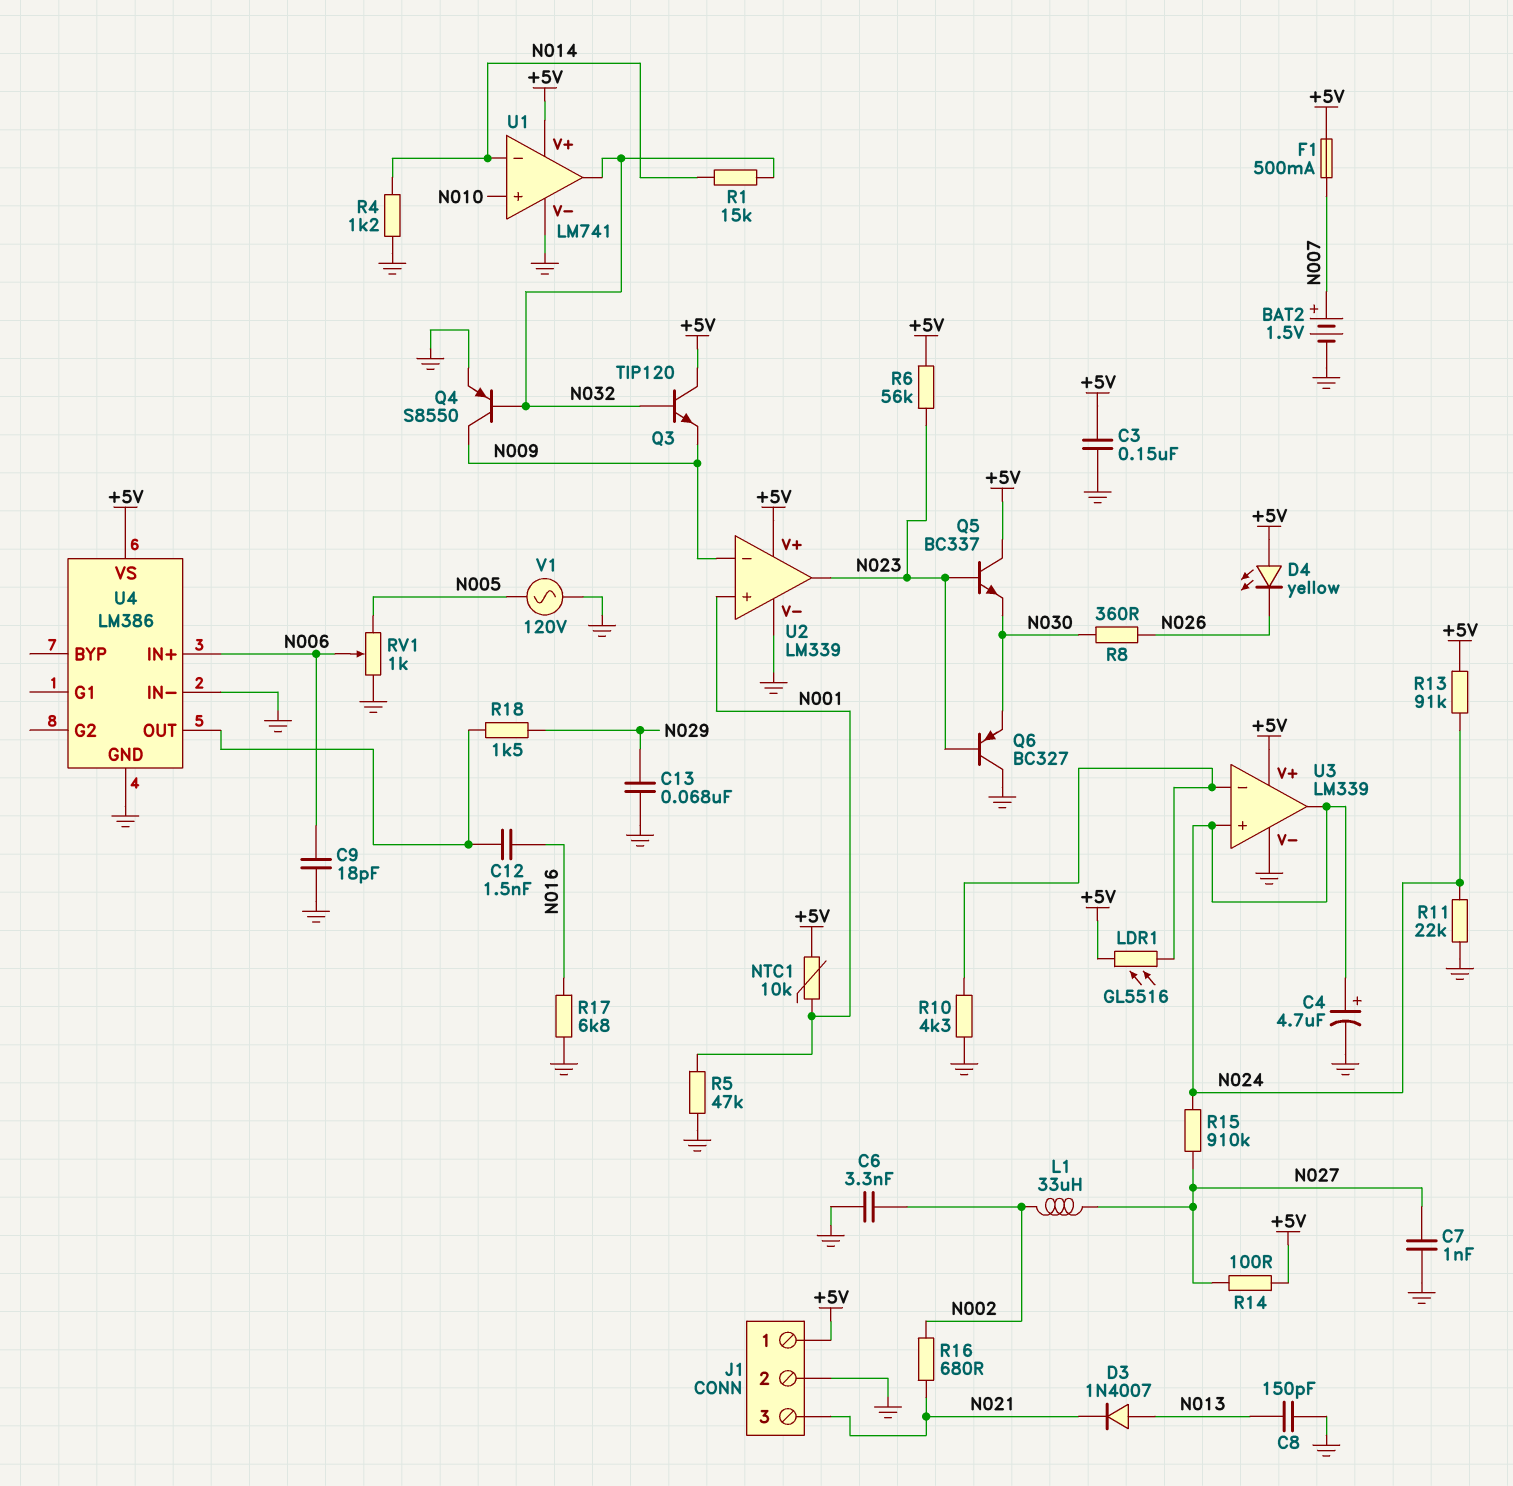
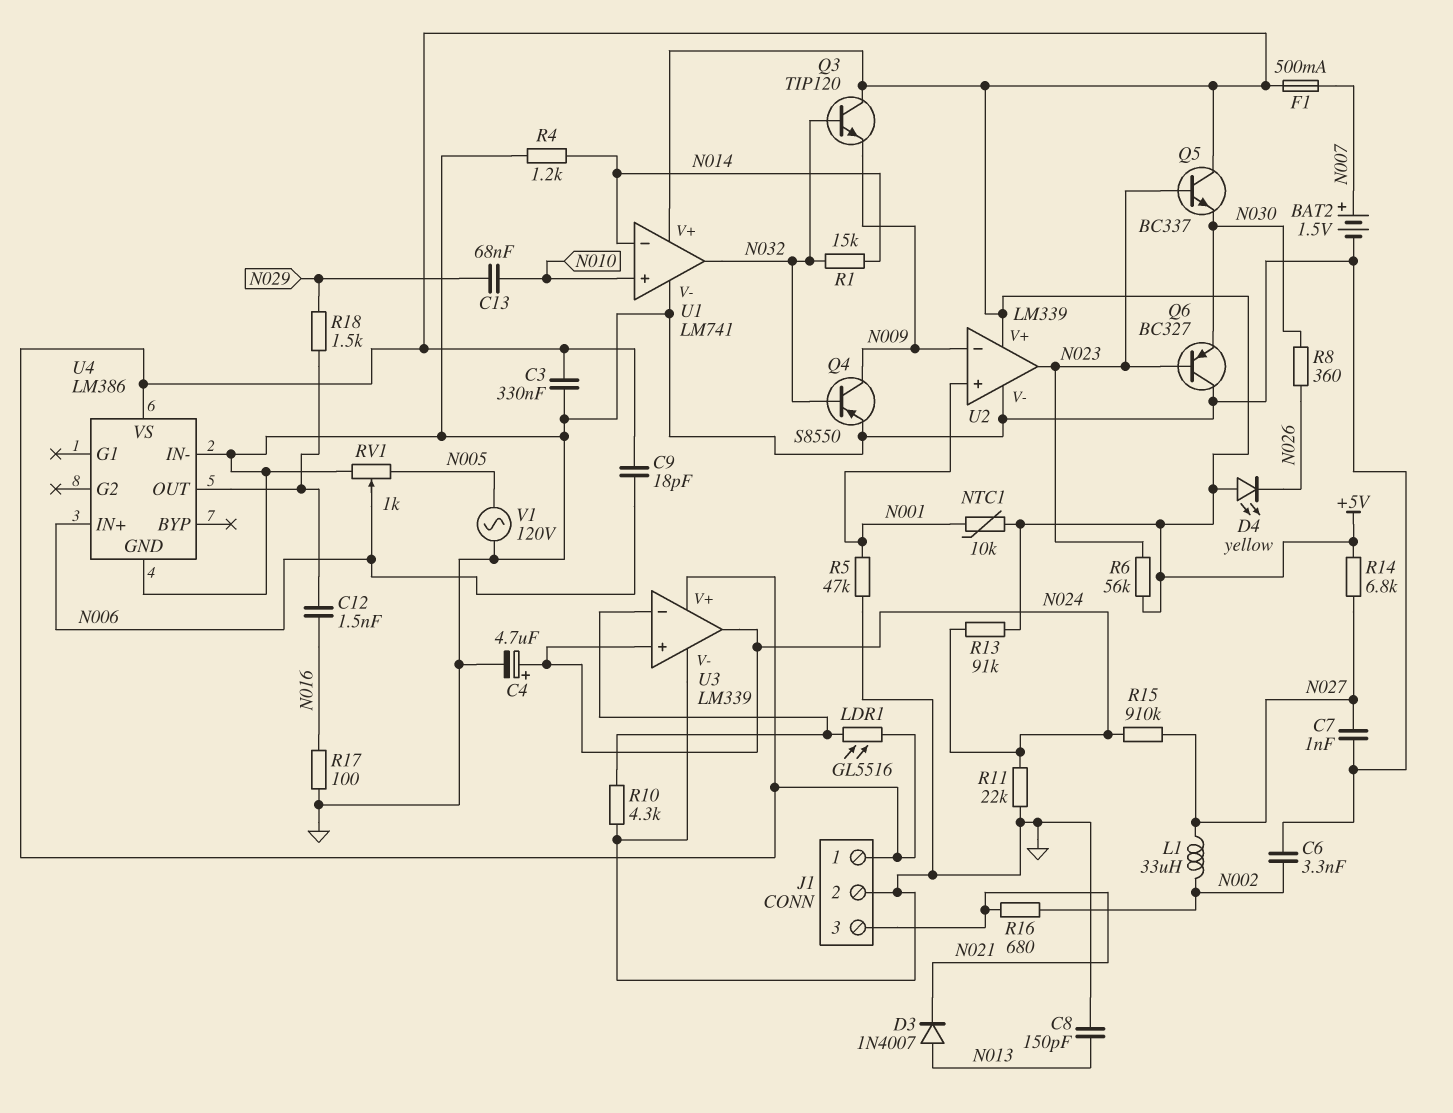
C3: 150nF (+5V, GND) -> 330nF (+5V, GND)
C9: 18pF (GND, N006) -> 18pF (+5V, N006)
C13: 68nF (GND, N029) -> 68nF (N010, N029)
R14: 100 (+5V, N027) -> 6.8k (+5V, N027)
R17: 6.8k (GND, N016) -> 100 (GND, N016)

